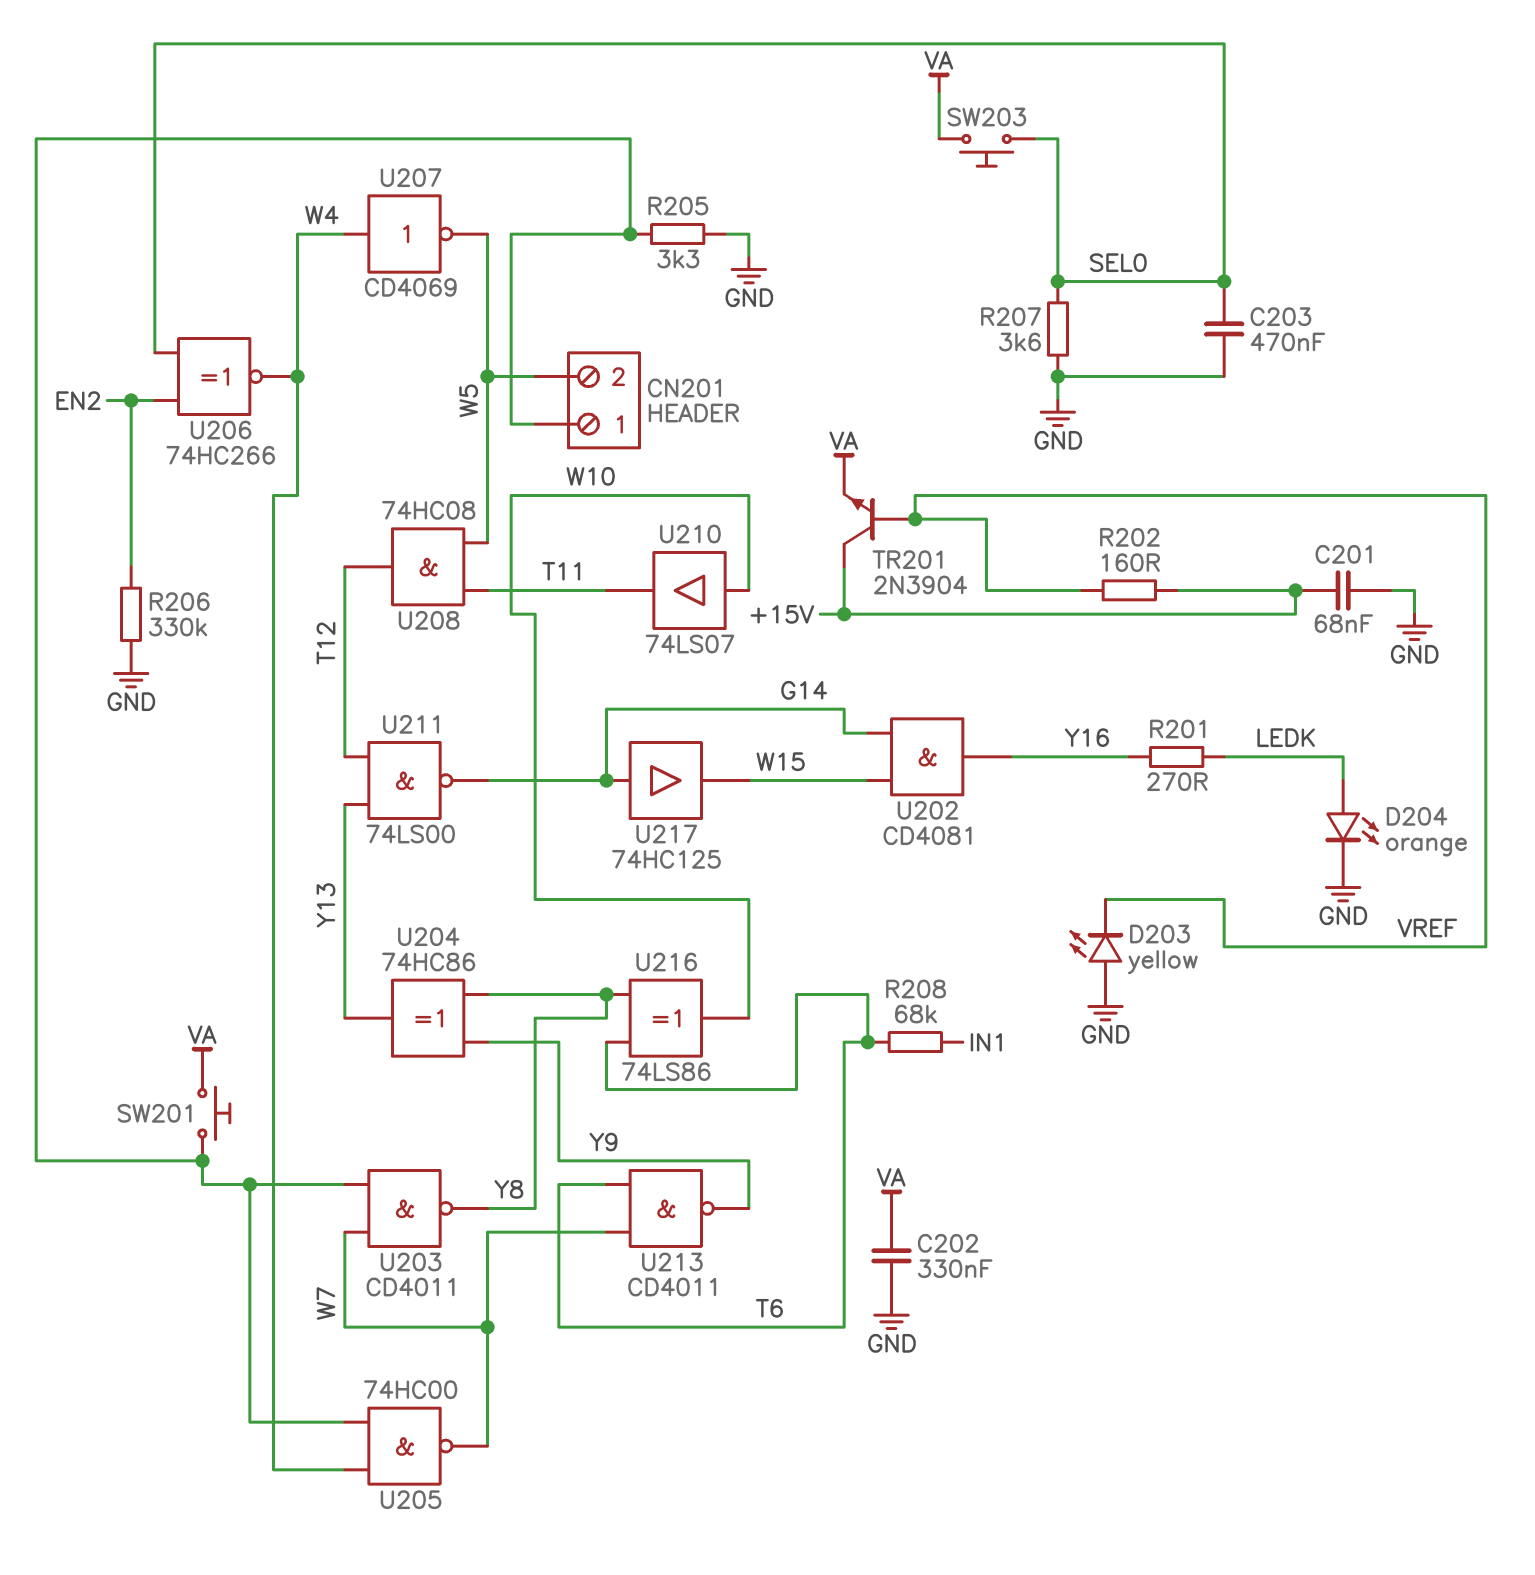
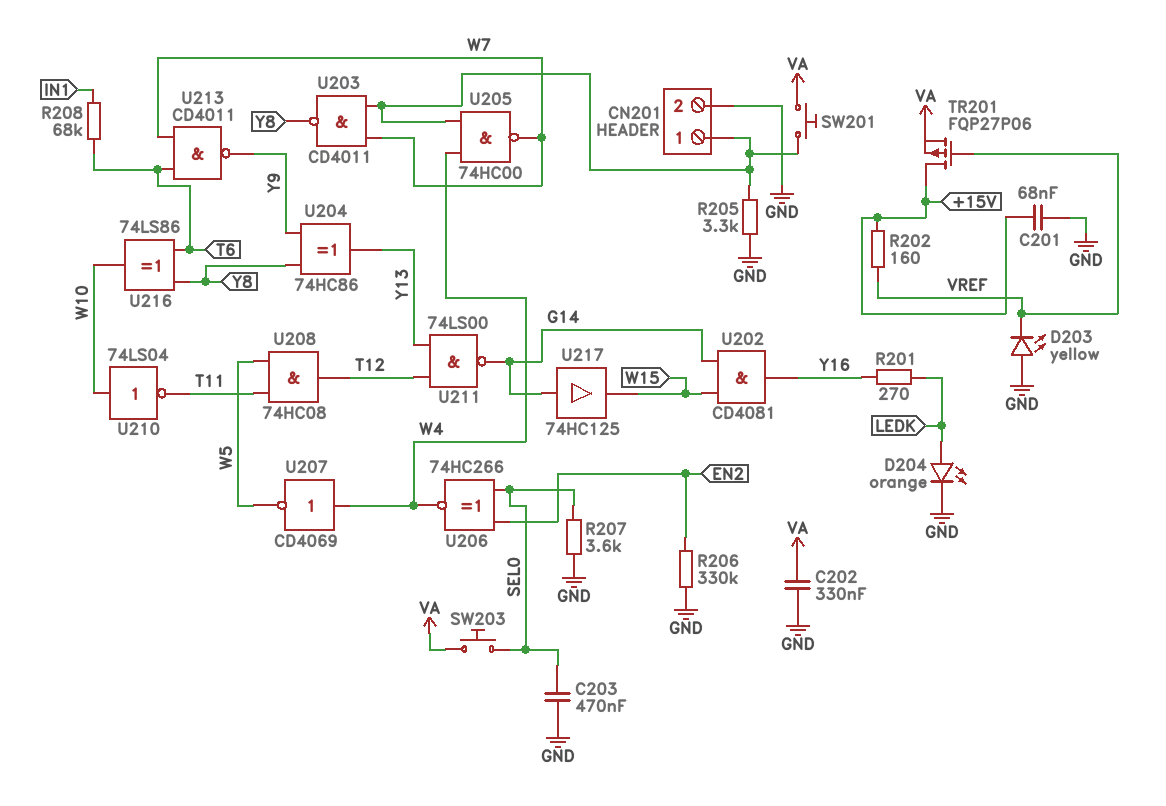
CN201 pin 2: W5 -> GND
TR201: NPN 2N3904 (B VREF, C +15V, E VA) -> PMOS FQP27P06 (G VREF, D +15V, S VA)
U210: buffer 74LS07 (in W10, out T11) -> NOT 74LS04 (in W10, out T11)

